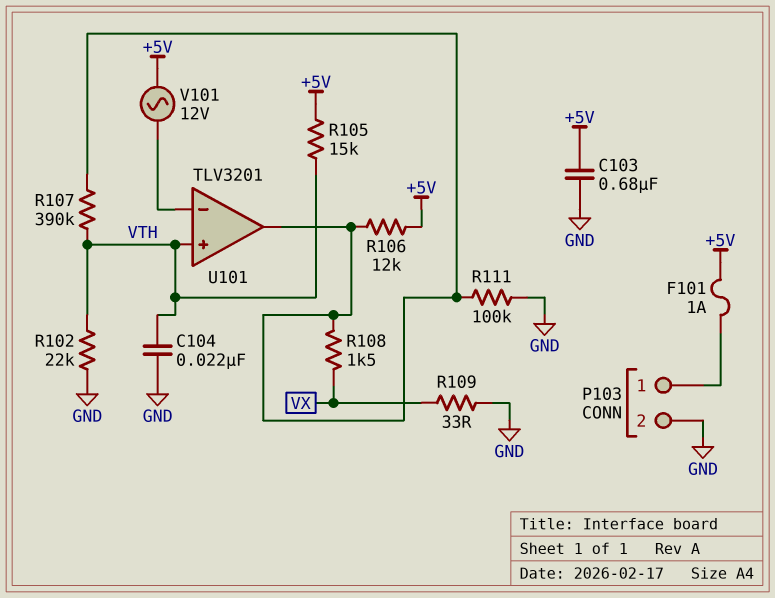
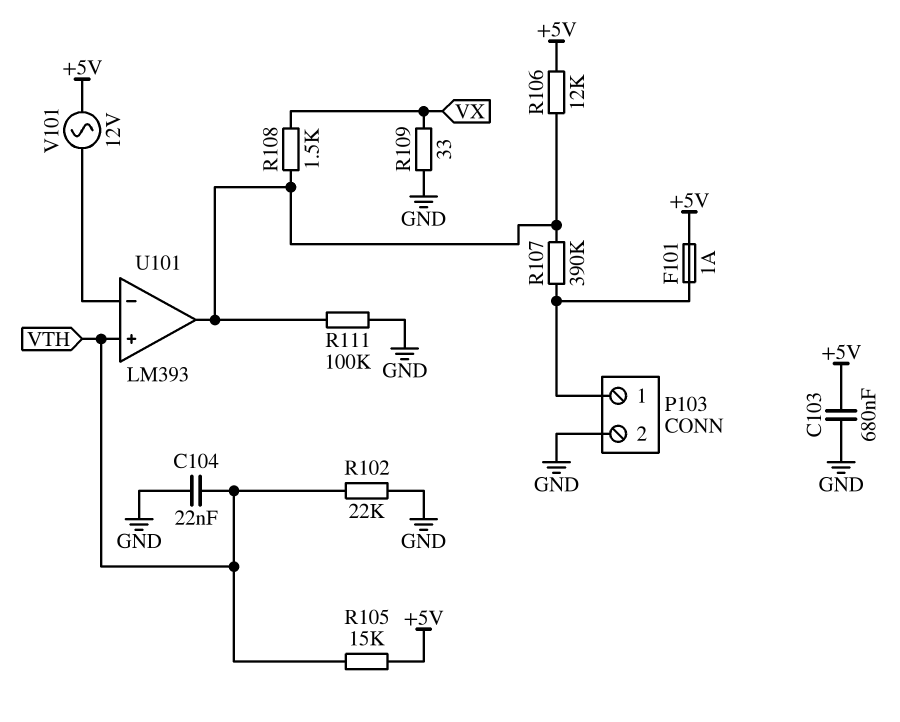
R107: 390k (U101/out, VTH) -> 390k (P103/1, U101/out)
U101: TLV3201 -> LM393

